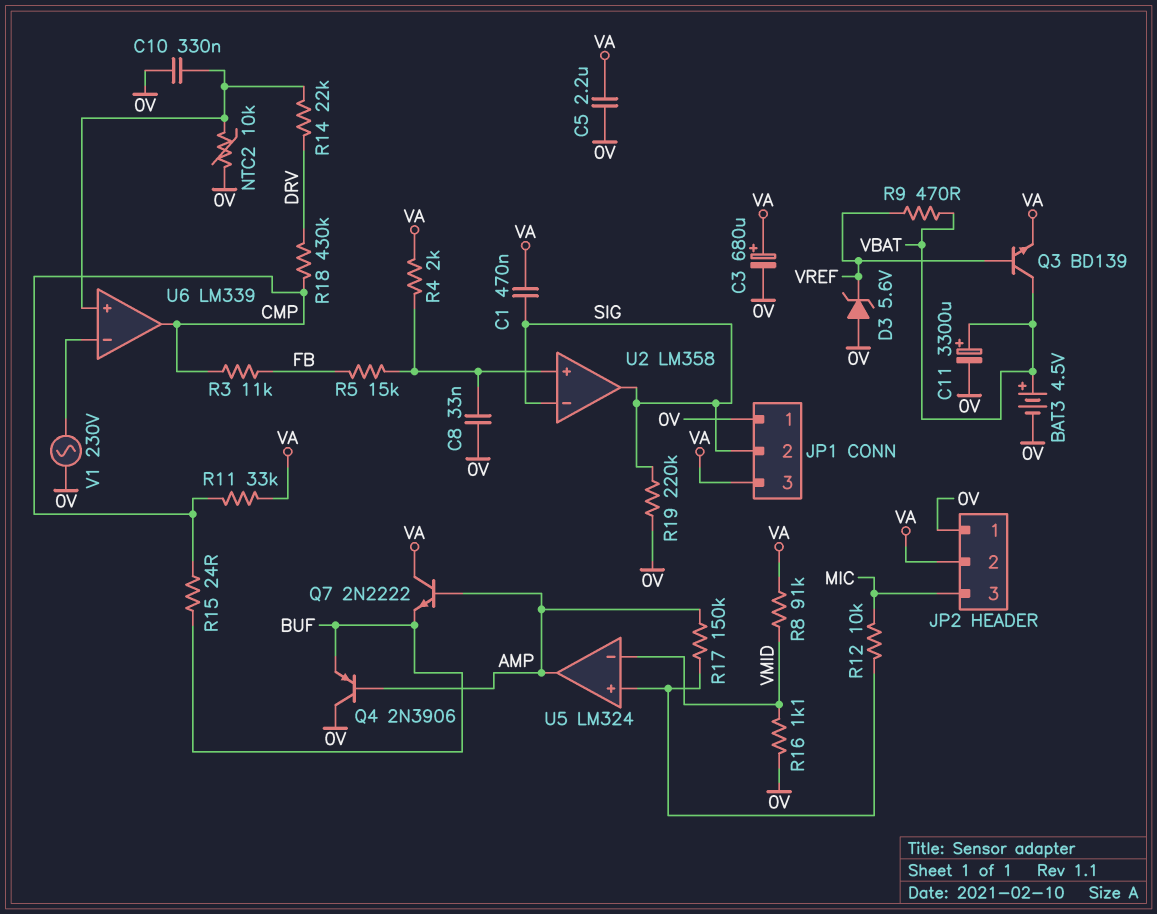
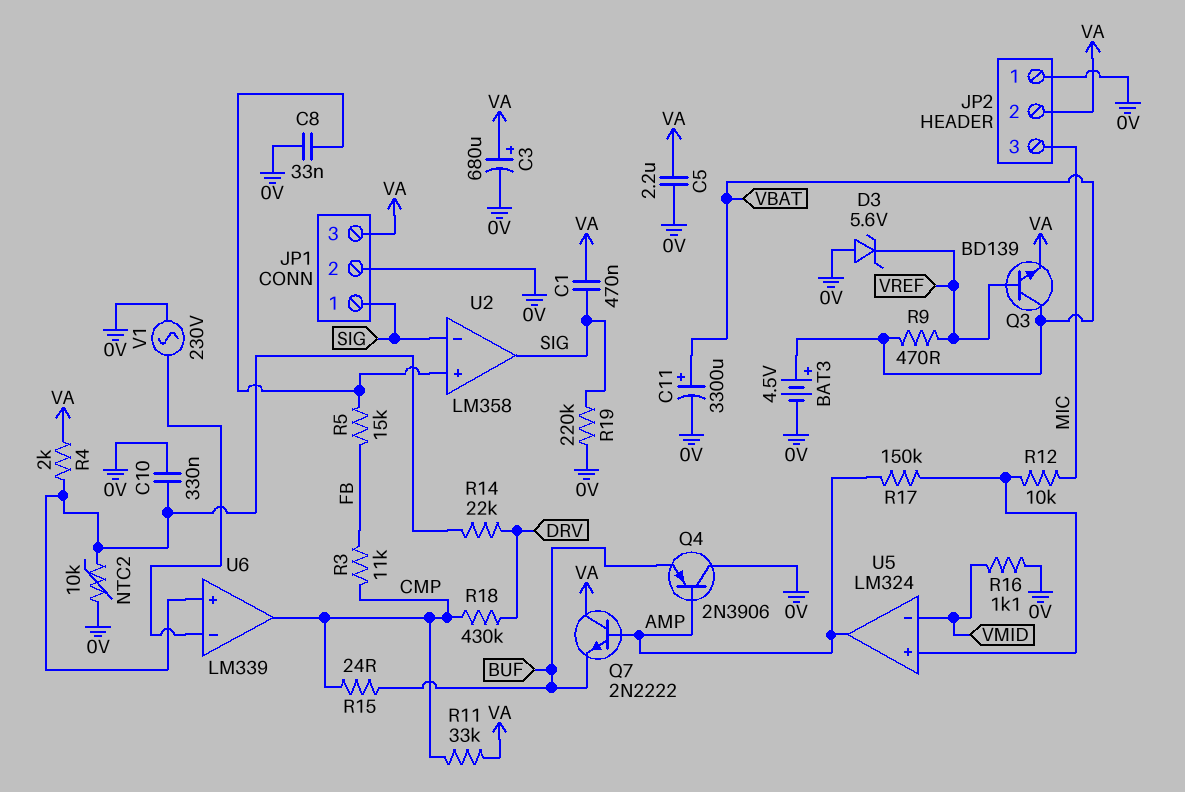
JP1 pin 1: 0V -> SIG
JP1 pin 2: SIG -> 0V
R4: 2k (U2/in+, VA) -> 2k (U6/in+, VA)
R8: 91k (VA, VMID) -> none

